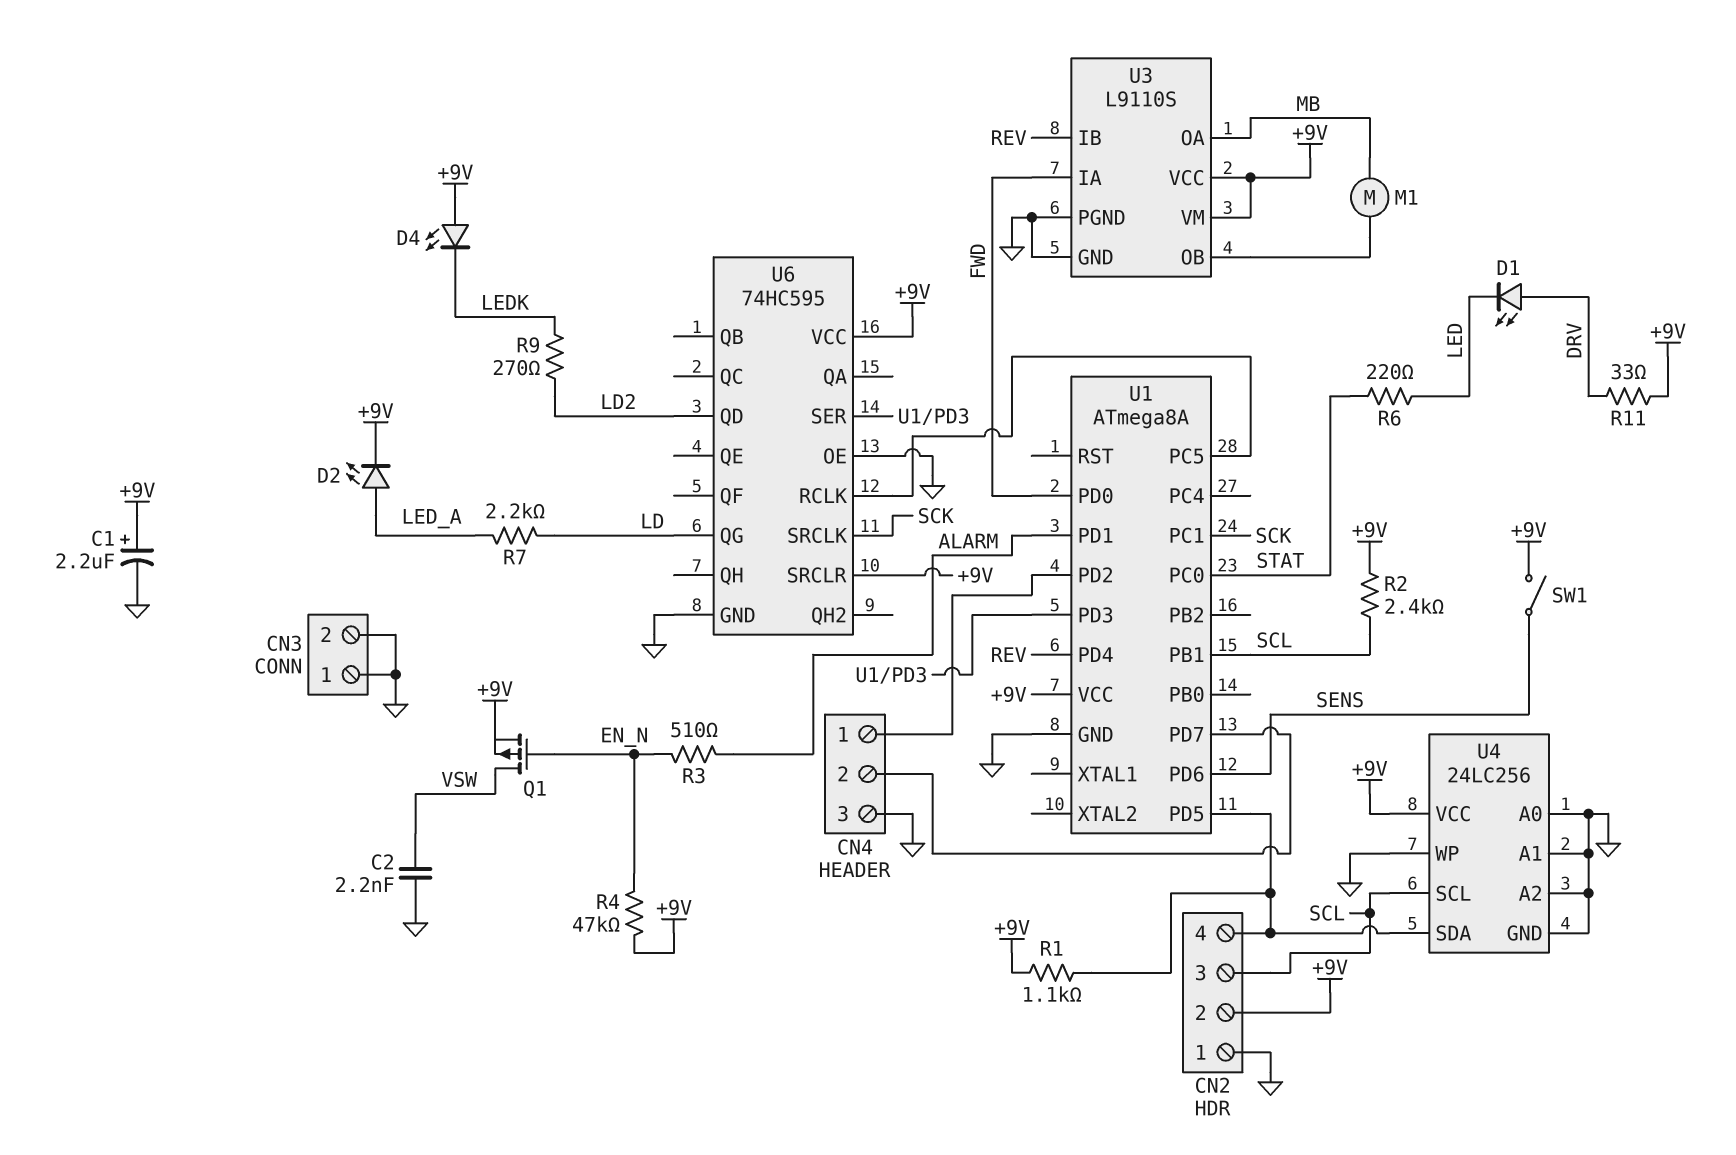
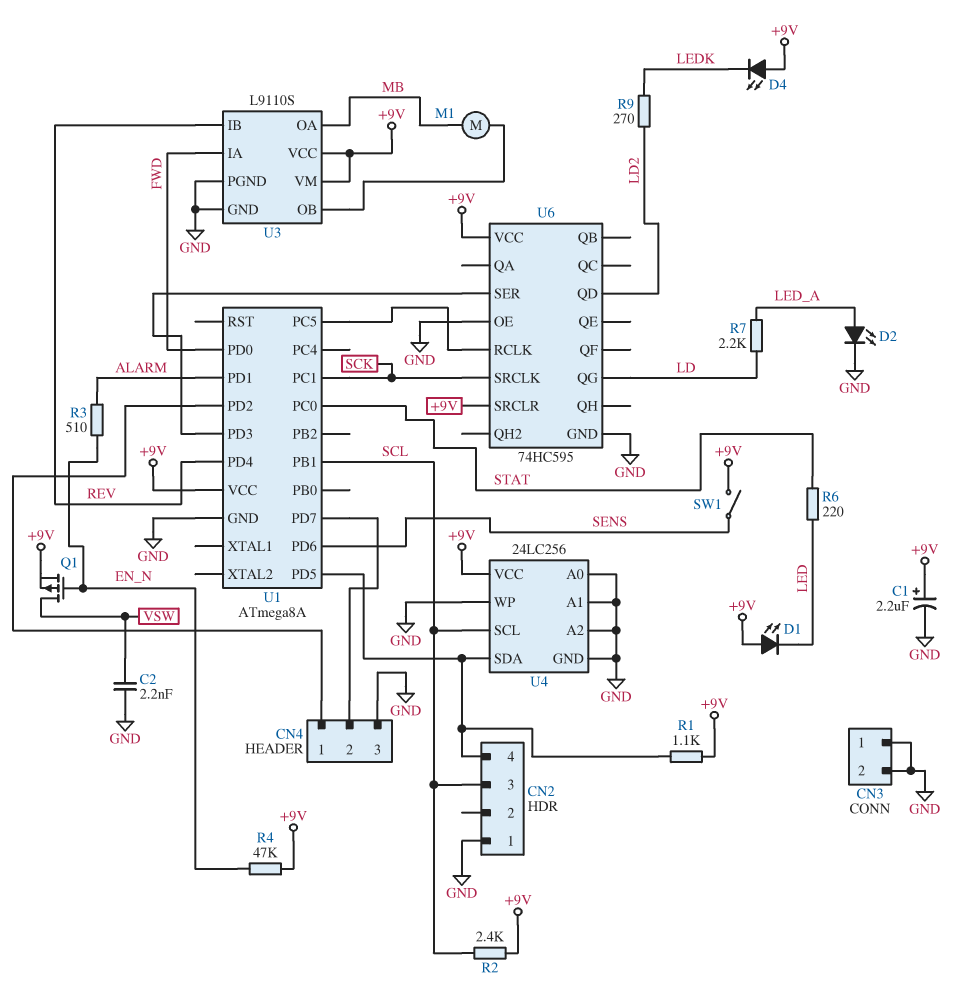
CN2 pin 2: +9V -> none
D1: LED (A DRV, K LED) -> LED (A +9V, K LED)
D2: LED (A LED_A, K +9V) -> LED (A LED_A, K GND)
R11: 33 (+9V, DRV) -> none

